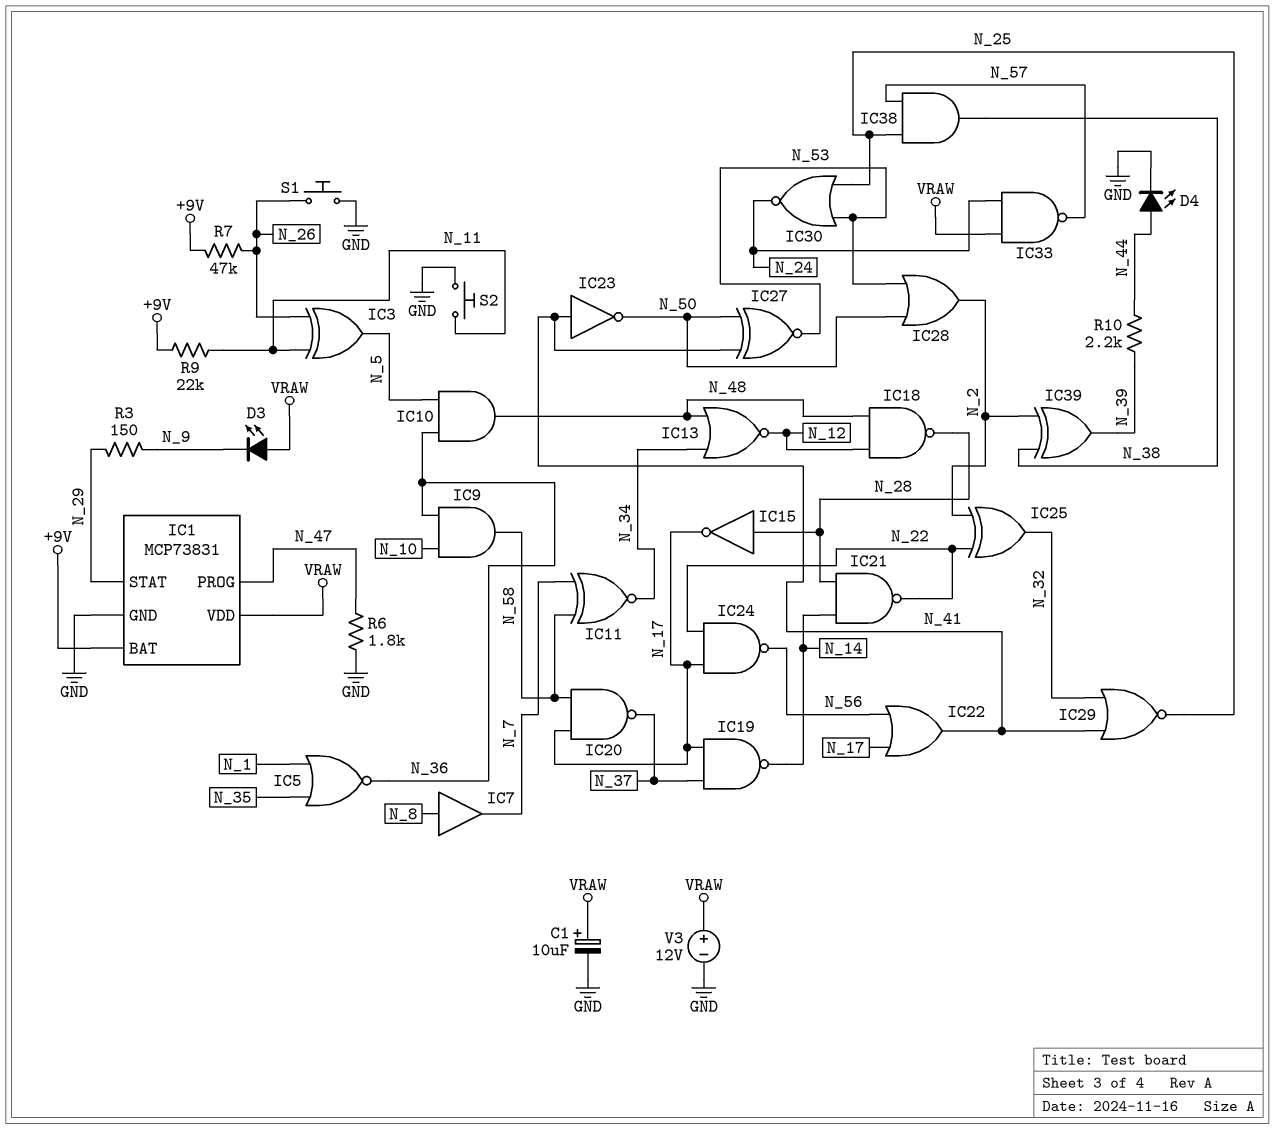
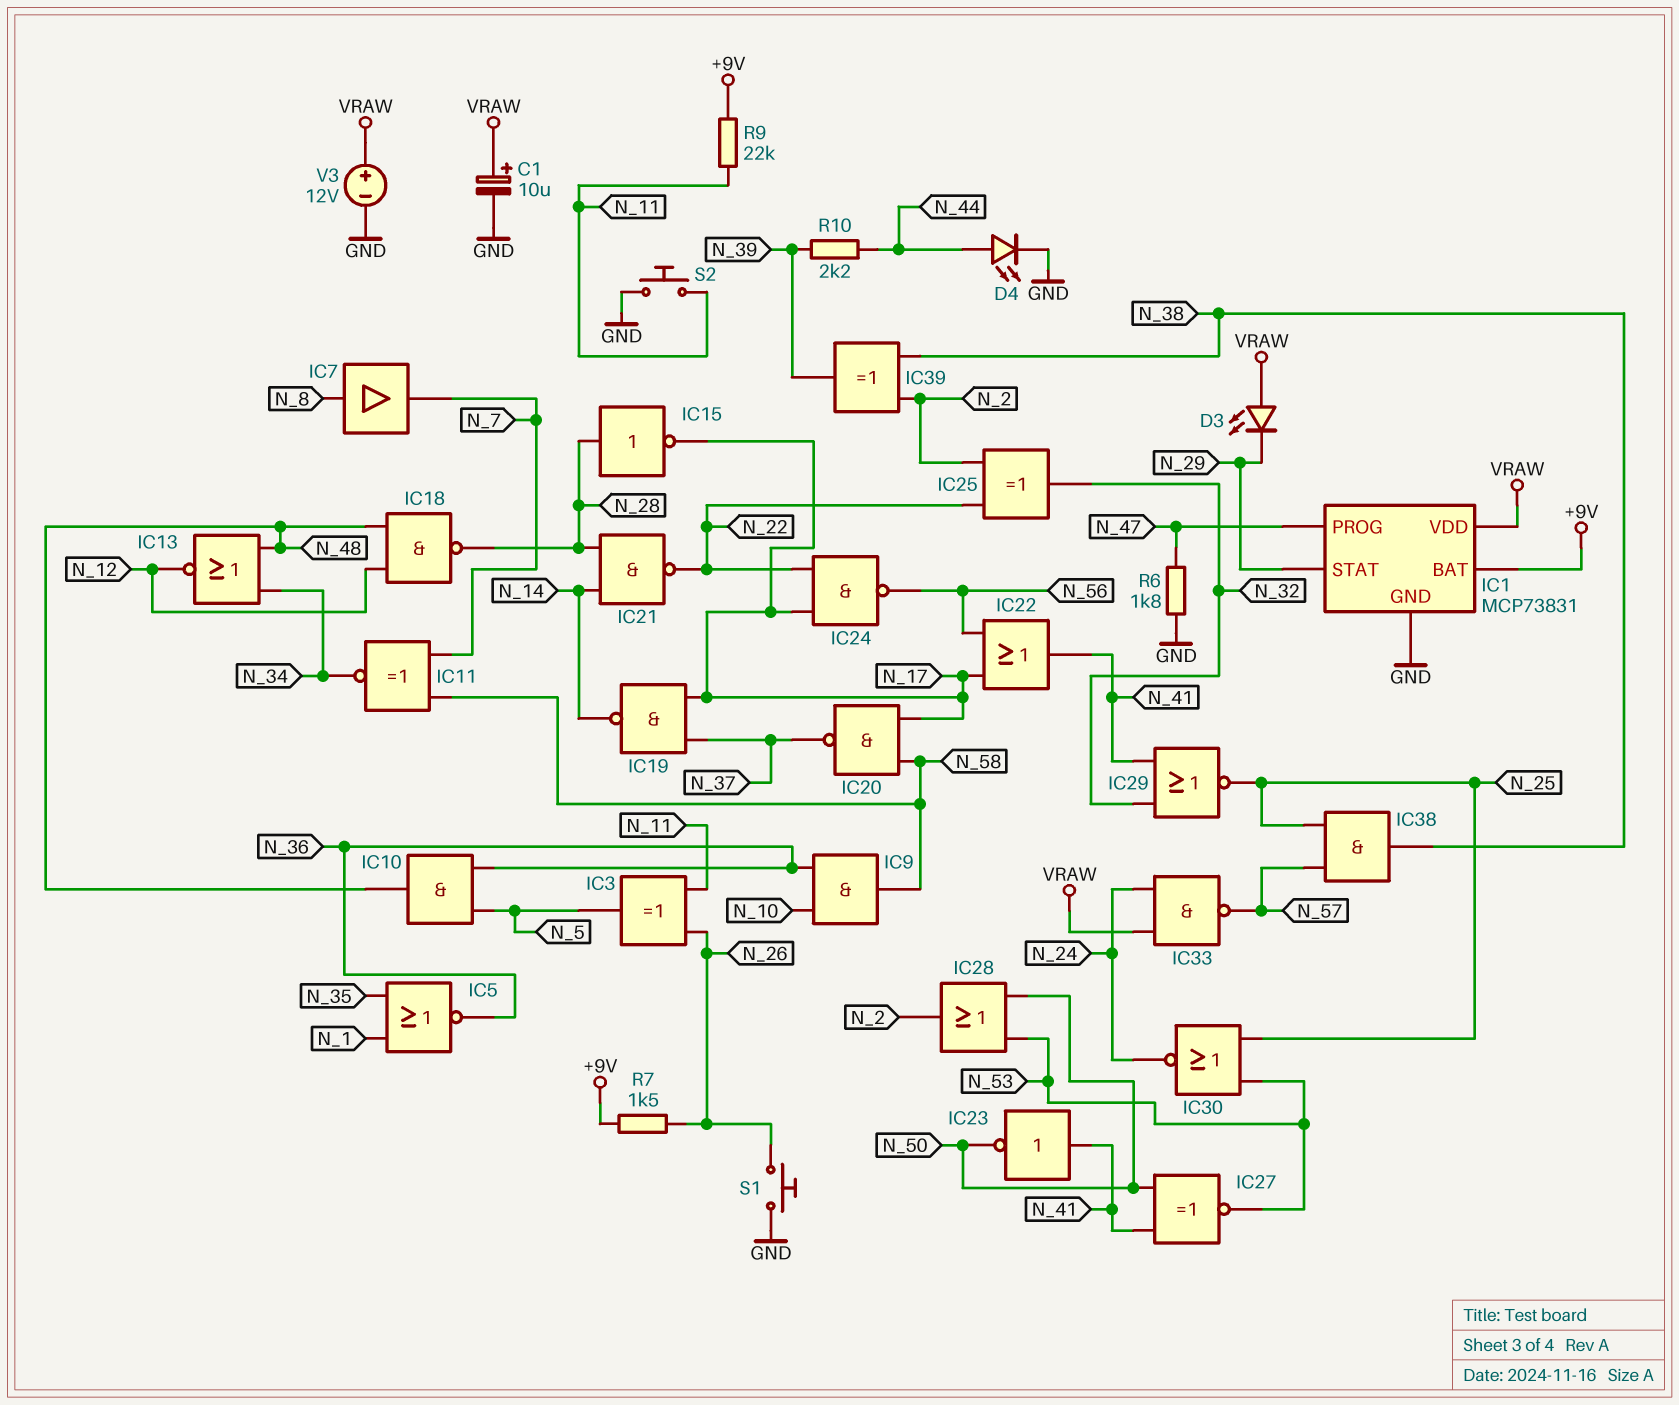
D3: LED (A VRAW, K N_9) -> LED (A VRAW, K N_29)
R3: 150 (N_9, N_29) -> none
R7: 47k (+9V, N_26) -> 1.5k (+9V, N_26)

